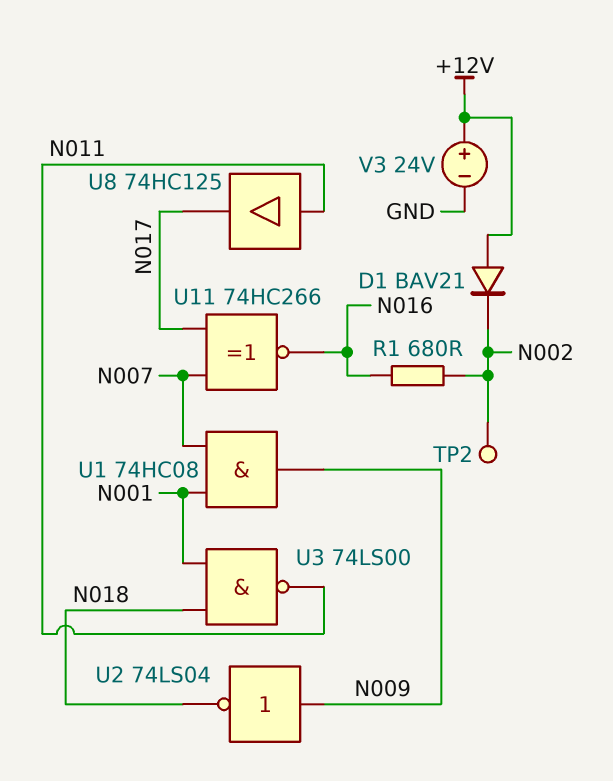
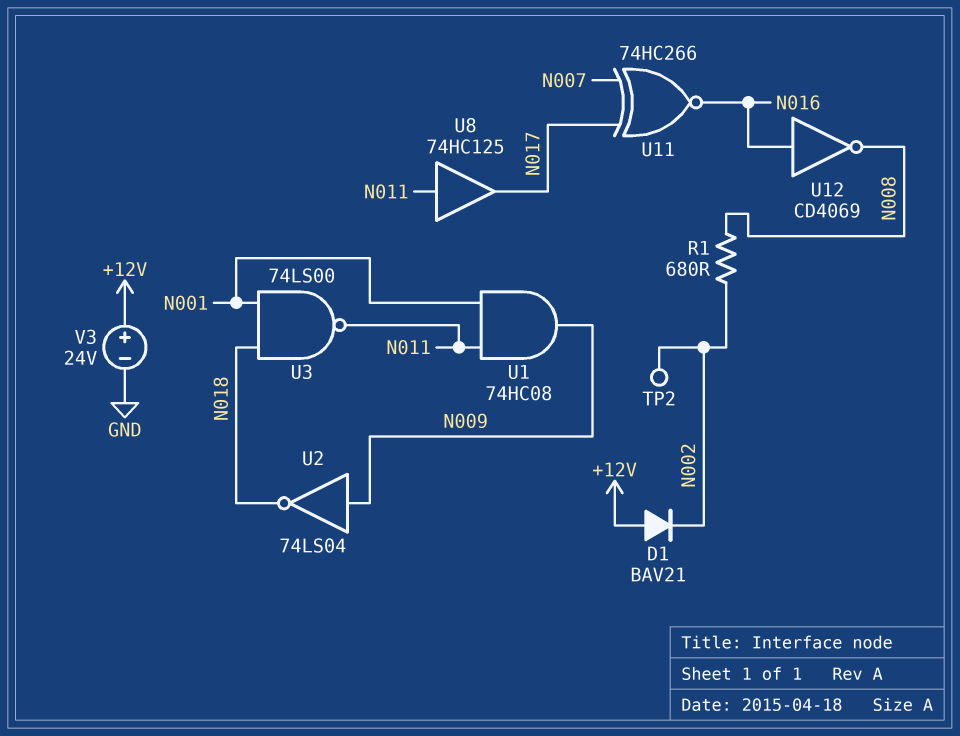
R1: 680 (N002, N016) -> 680 (N002, N008)
U1: AND 74HC08 (in N001, in N007, out N009) -> AND 74HC08 (in N001, in N011, out N009)
U12: none -> NOT CD4069 (in N016, out N008)

